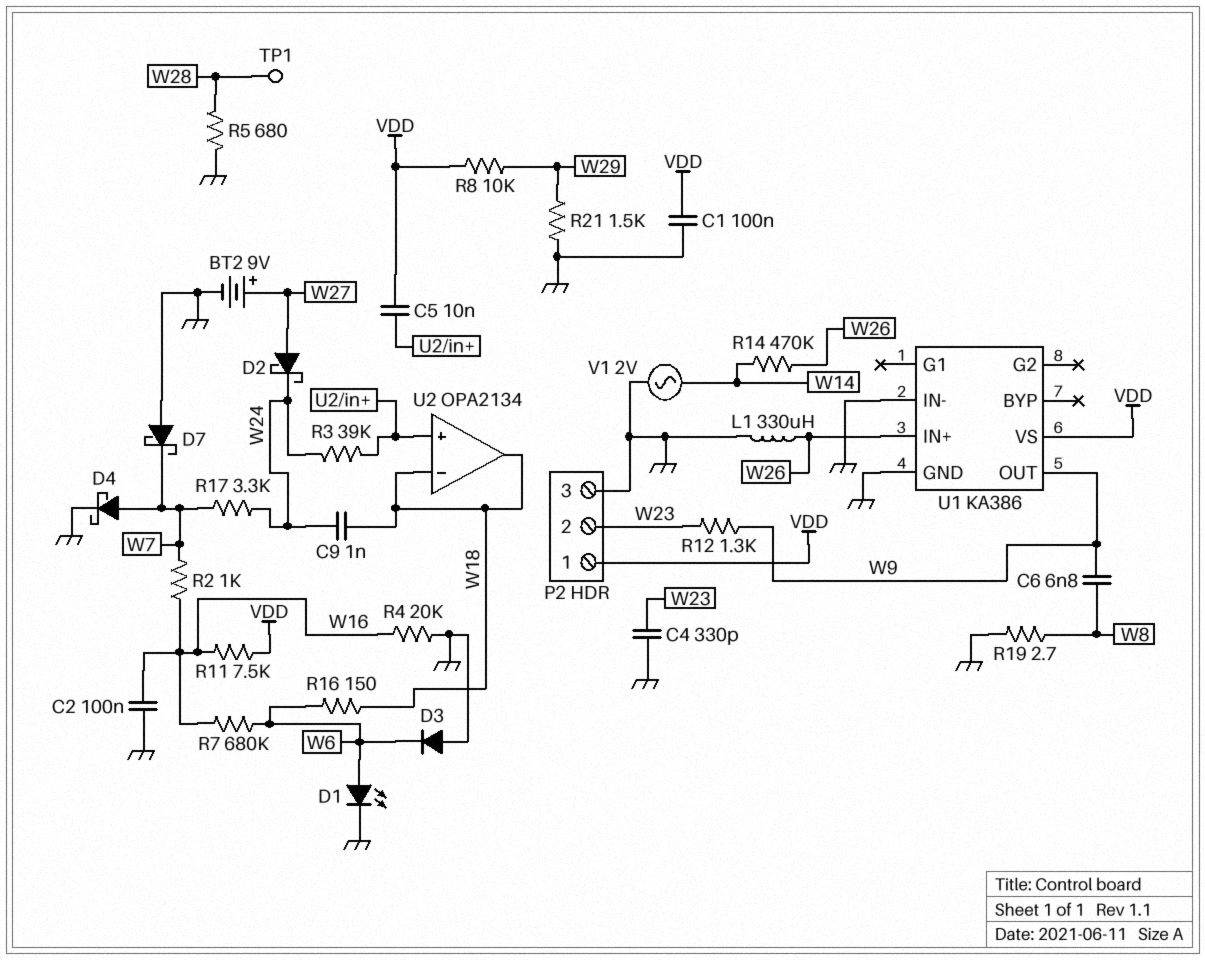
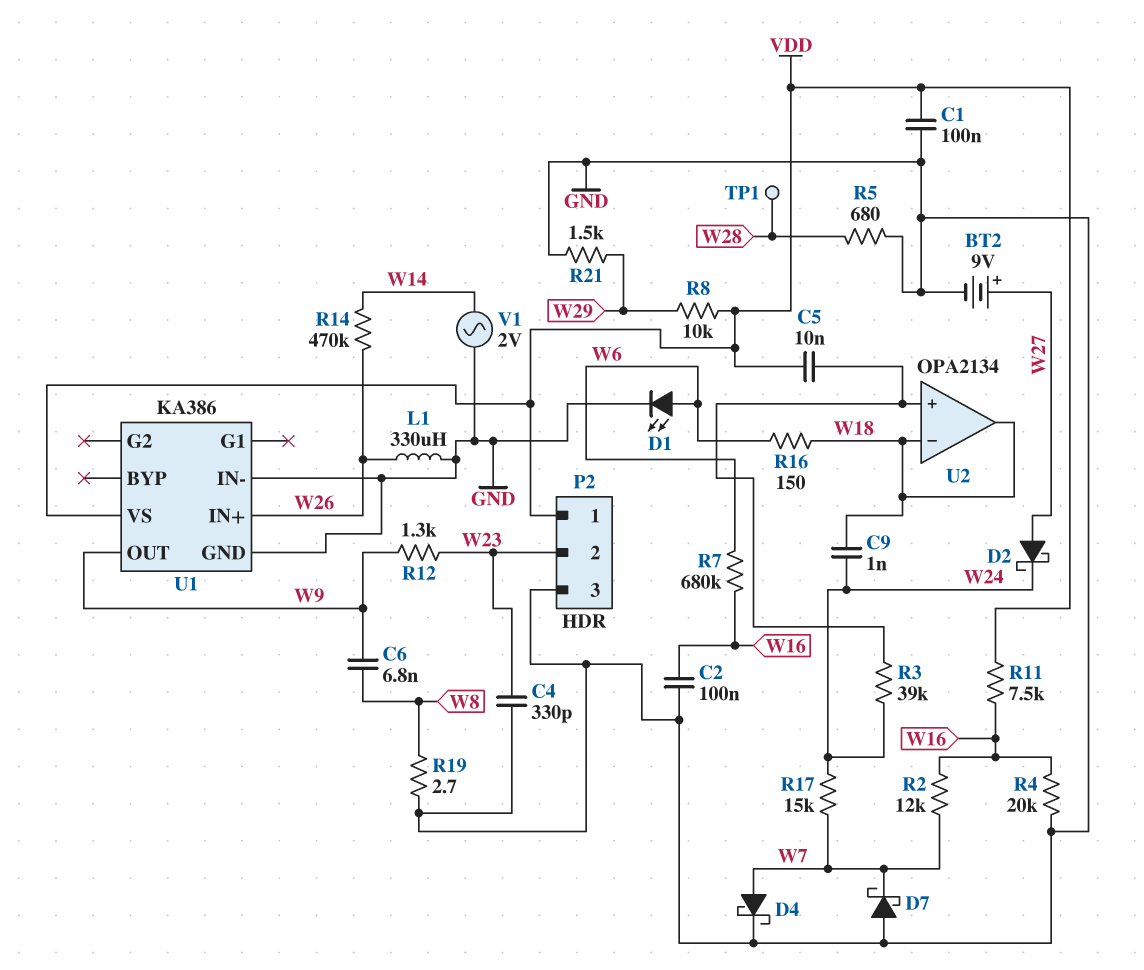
D3: diode (A GND, K W6) -> none
R2: 1k (W7, W16) -> 12k (W7, W16)
R17: 3.3k (W7, W24) -> 15k (W7, W24)

